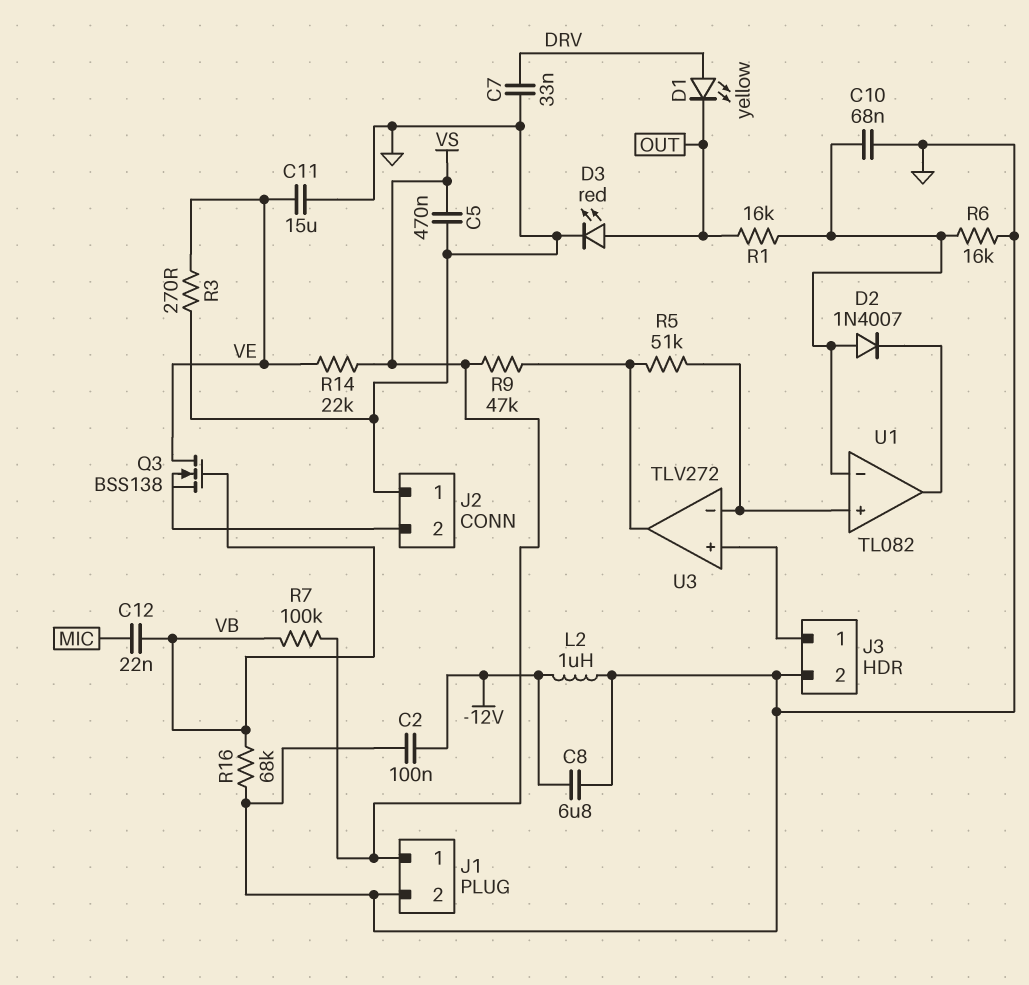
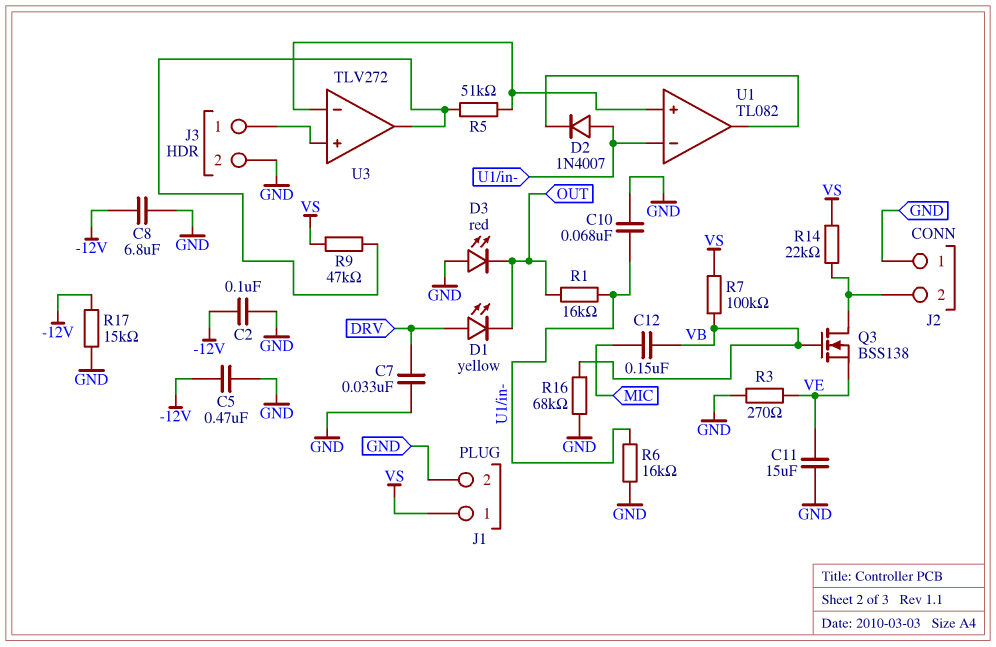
C5: 470nF (GND, VS) -> 470nF (-12V, GND)
C12: 22nF (MIC, VB) -> 150nF (MIC, VB)
D3: LED red (A OUT, K GND) -> LED red (A GND, K OUT)
L2: 1uH (-12V, GND) -> none
Q3: NMOS BSS138 (G VB, D VE, S J2/2) -> NMOS BSS138 (G VB, D J2/2, S VE)
R14: 22k (VE, VS) -> 22k (J2/2, VS)
R17: none -> 15k (-12V, GND)

